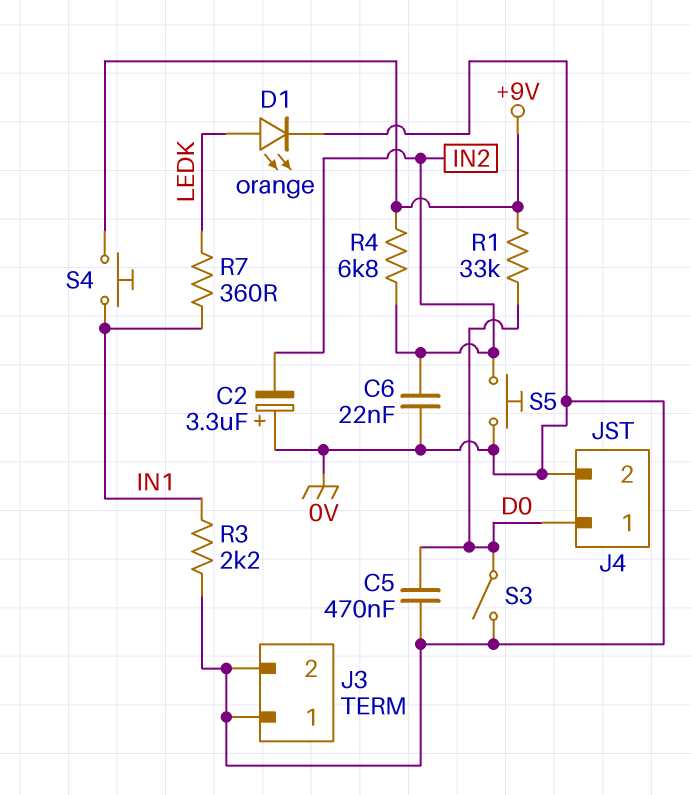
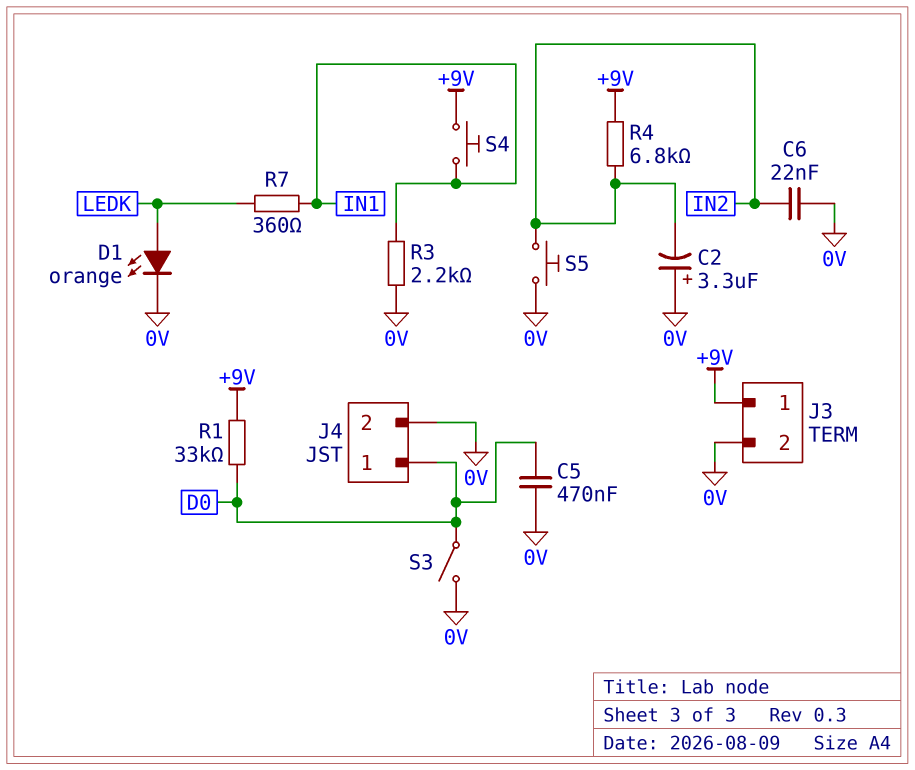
J3 pin 1: 0V -> +9V

